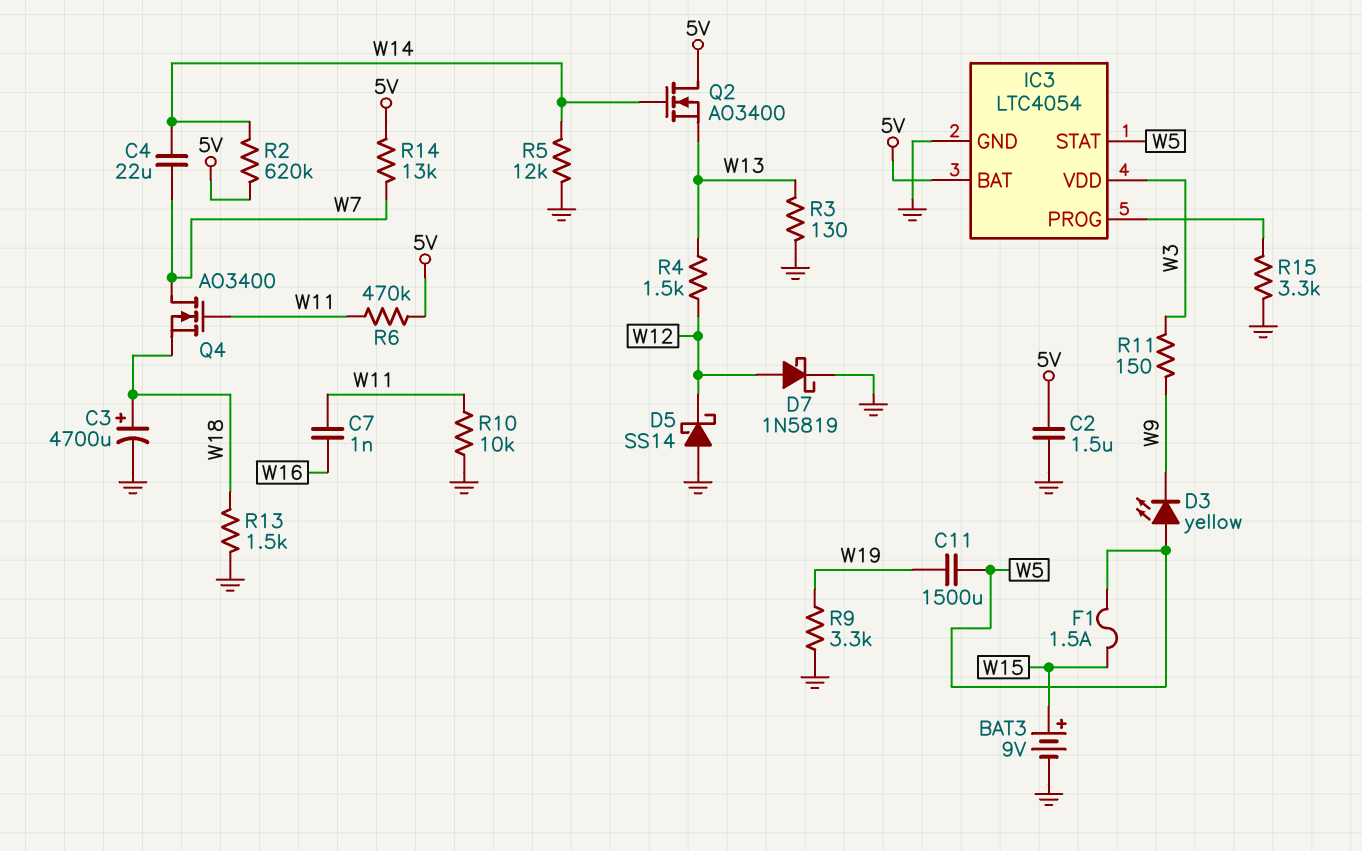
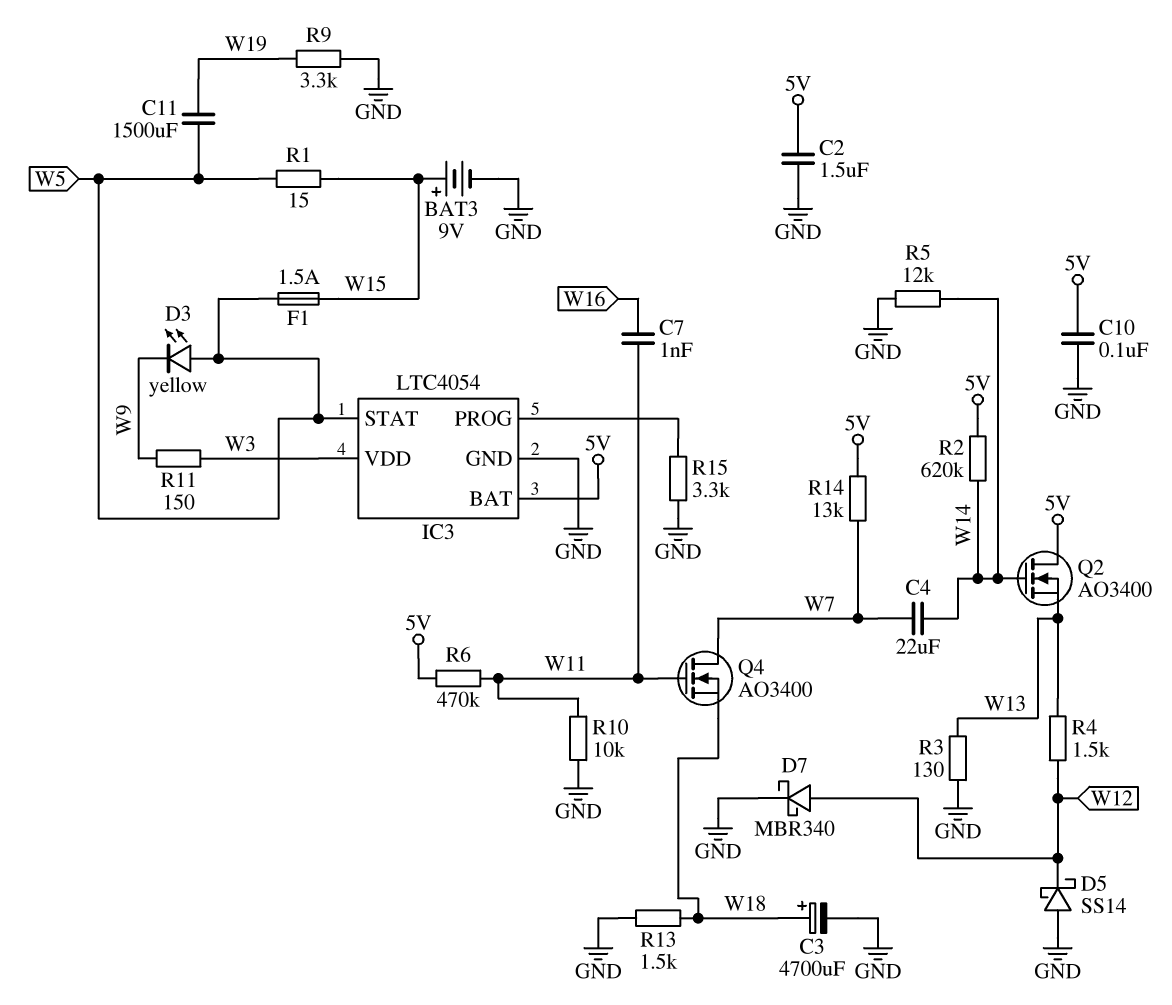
C10: none -> 100nF (5V, GND)
D7: schottky 1N5819 (A W12, K GND) -> schottky MBR340 (A W12, K GND)
R1: none -> 15 (W5, W15)

